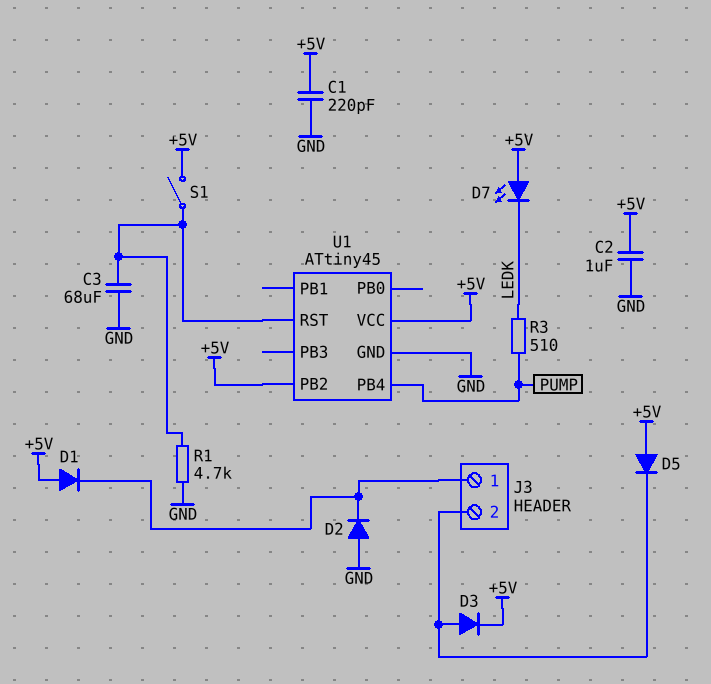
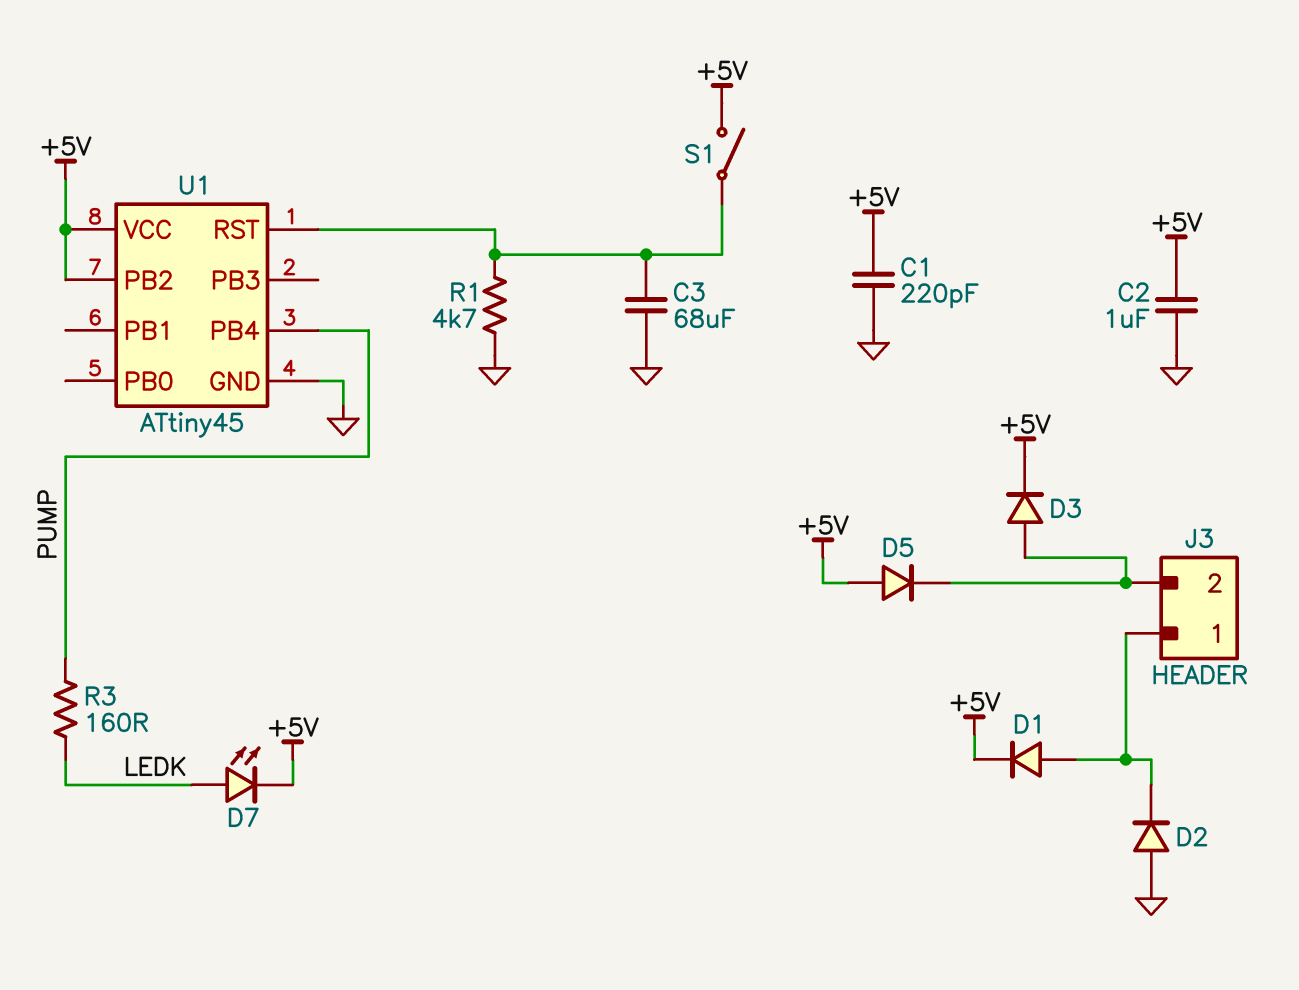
D1: diode (A +5V, K J3/1) -> diode (A J3/1, K +5V)
D7: LED (A +5V, K LEDK) -> LED (A LEDK, K +5V)
R3: 510 (LEDK, PUMP) -> 160 (LEDK, PUMP)

